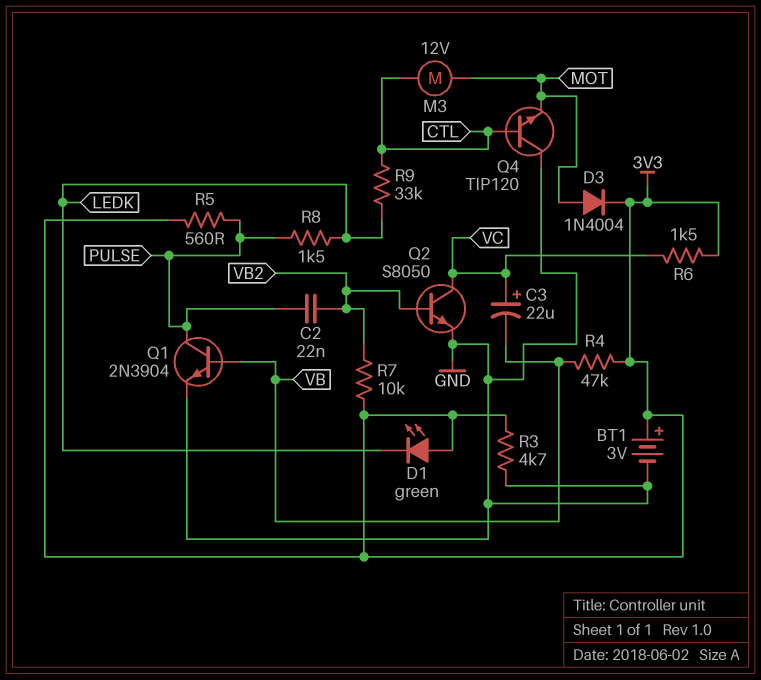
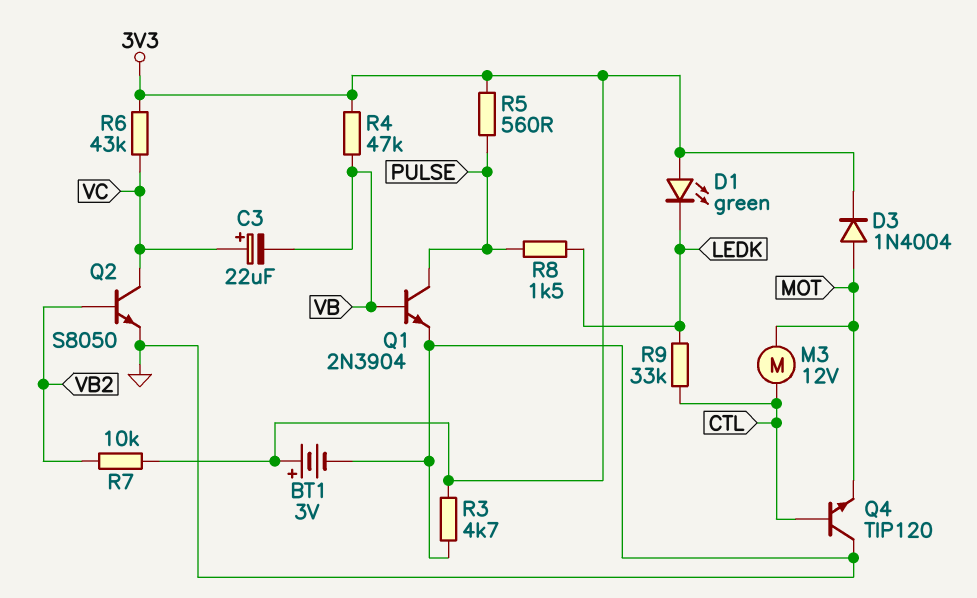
C2: 22nF (PULSE, VB2) -> none
R6: 1.5k (3V3, VC) -> 43k (3V3, VC)

